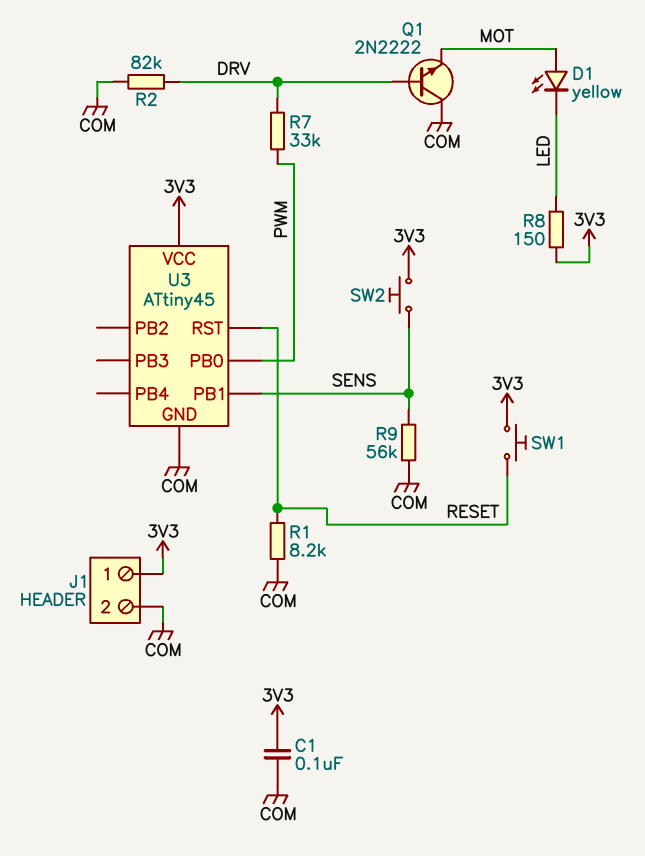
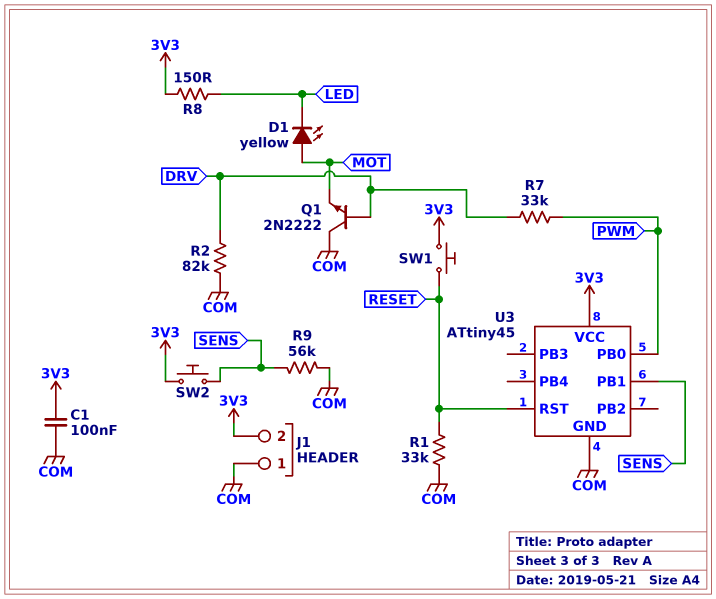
J1 pin 1: 3V3 -> COM
J1 pin 2: COM -> 3V3
R1: 8.2k (COM, RESET) -> 33k (COM, RESET)

